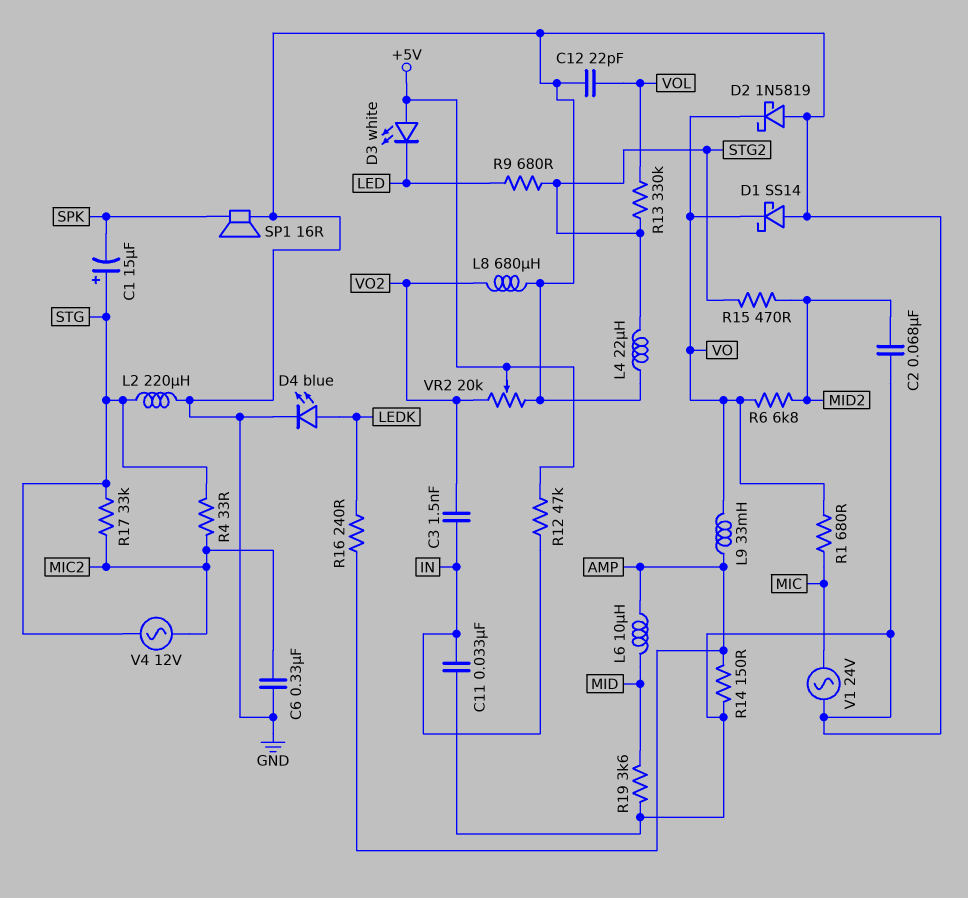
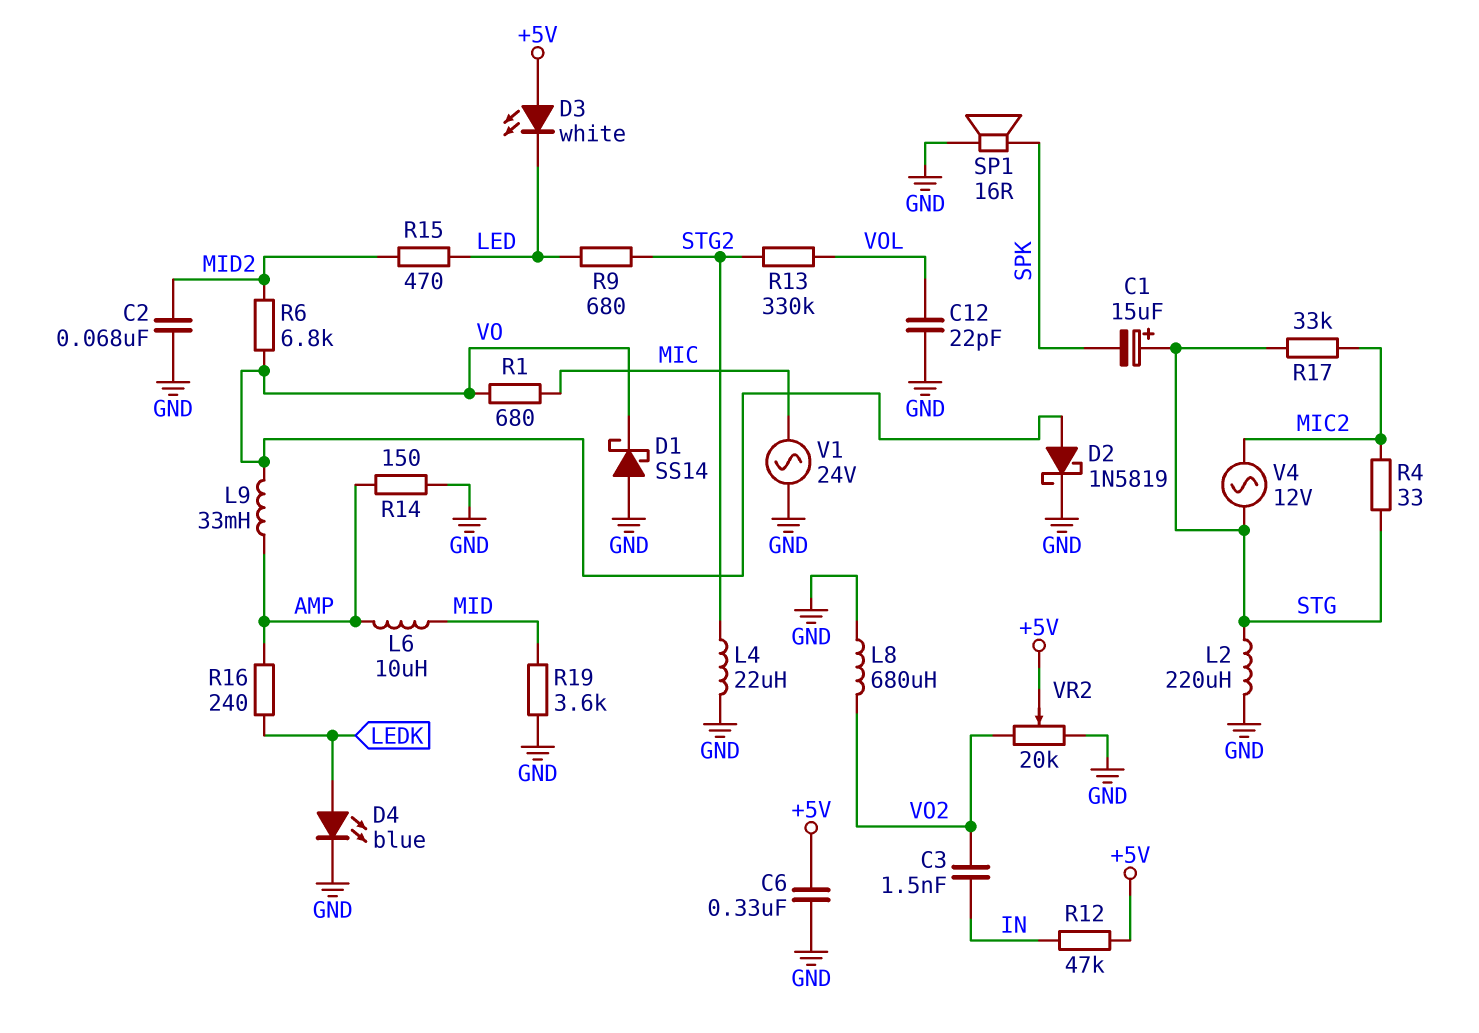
C6: 330nF (GND, MIC2) -> 330nF (+5V, GND)
C11: 33nF (GND, IN) -> none
D2: schottky 1N5819 (A GND, K VO) -> schottky 1N5819 (A VO, K GND)
R15: 470 (MID2, STG2) -> 470 (LED, MID2)

